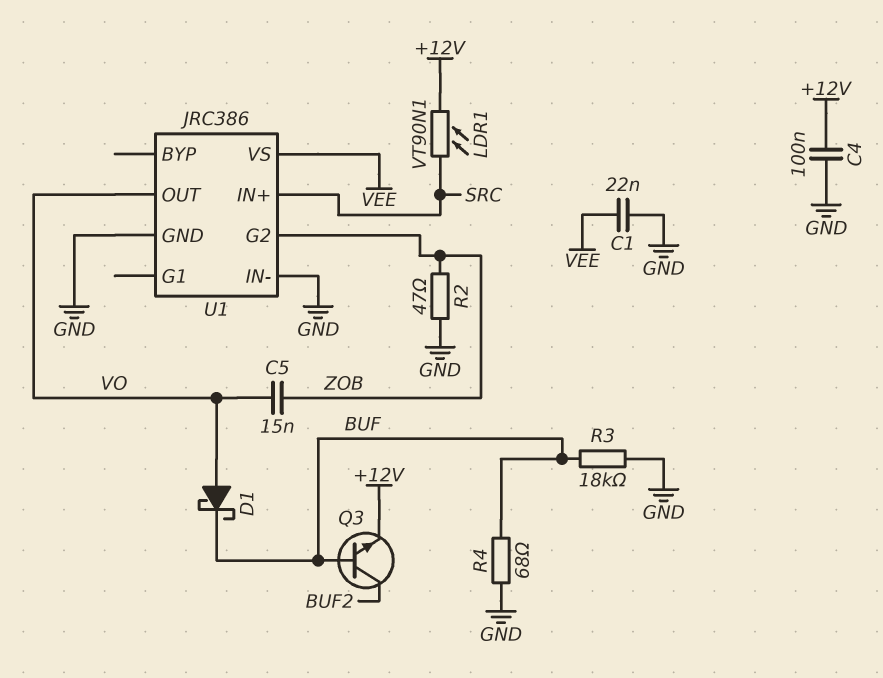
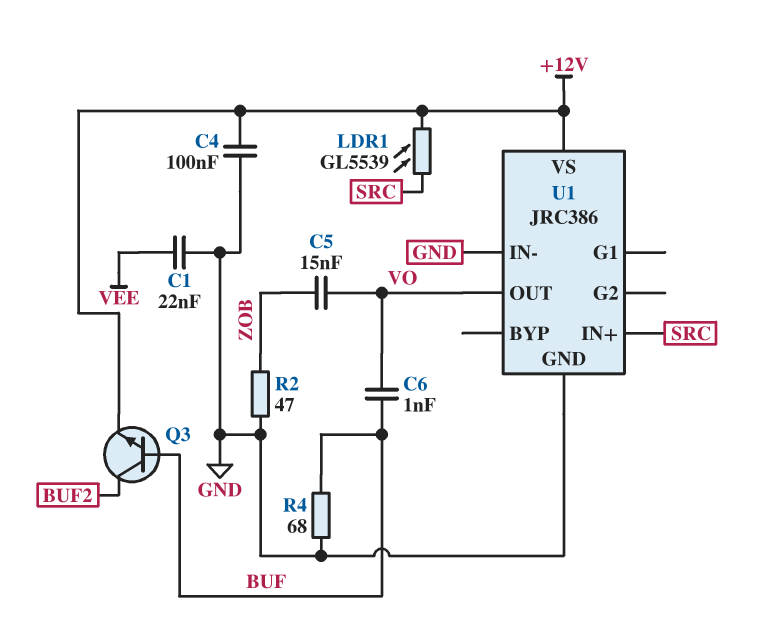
C6: none -> 1nF (BUF, VO)
D1: schottky (A VO, K BUF) -> none
LDR1: VT90N1 (+12V, SRC) -> GL5539 (+12V, SRC)
R3: 18k (BUF, GND) -> none
U1 pin G2: ZOB -> none
U1 pin VS: VEE -> +12V

